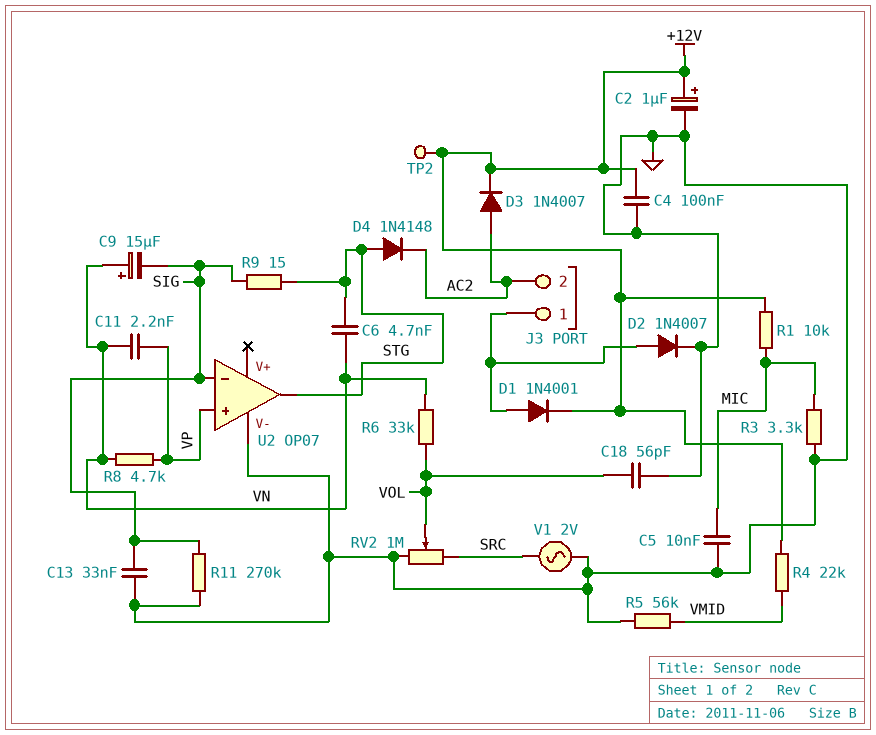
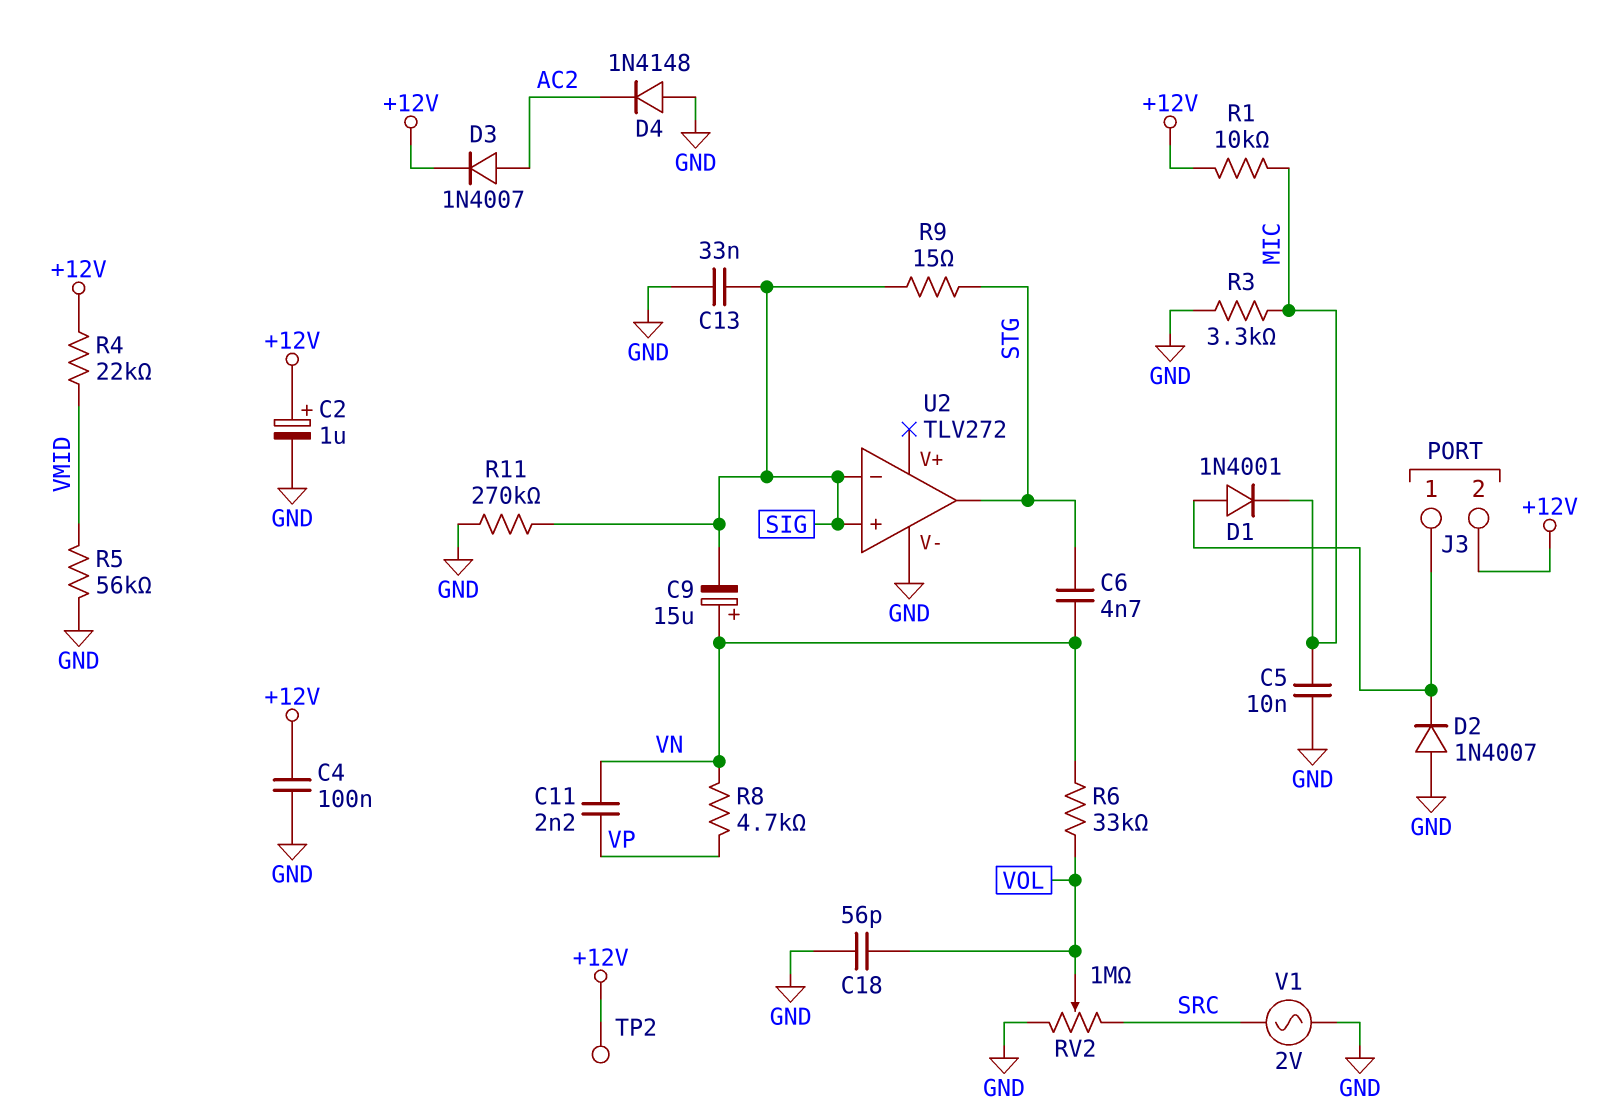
D1: diode 1N4001 (A J3/1, K +12V) -> diode 1N4001 (A J3/1, K MIC)
D2: diode 1N4007 (A J3/1, K GND) -> diode 1N4007 (A GND, K J3/1)
D4: diode 1N4148 (A STG, K AC2) -> diode 1N4148 (A GND, K AC2)
J3 pin 2: AC2 -> +12V
U2: OP07 -> TLV272
U2 pin in+: VP -> SIG

